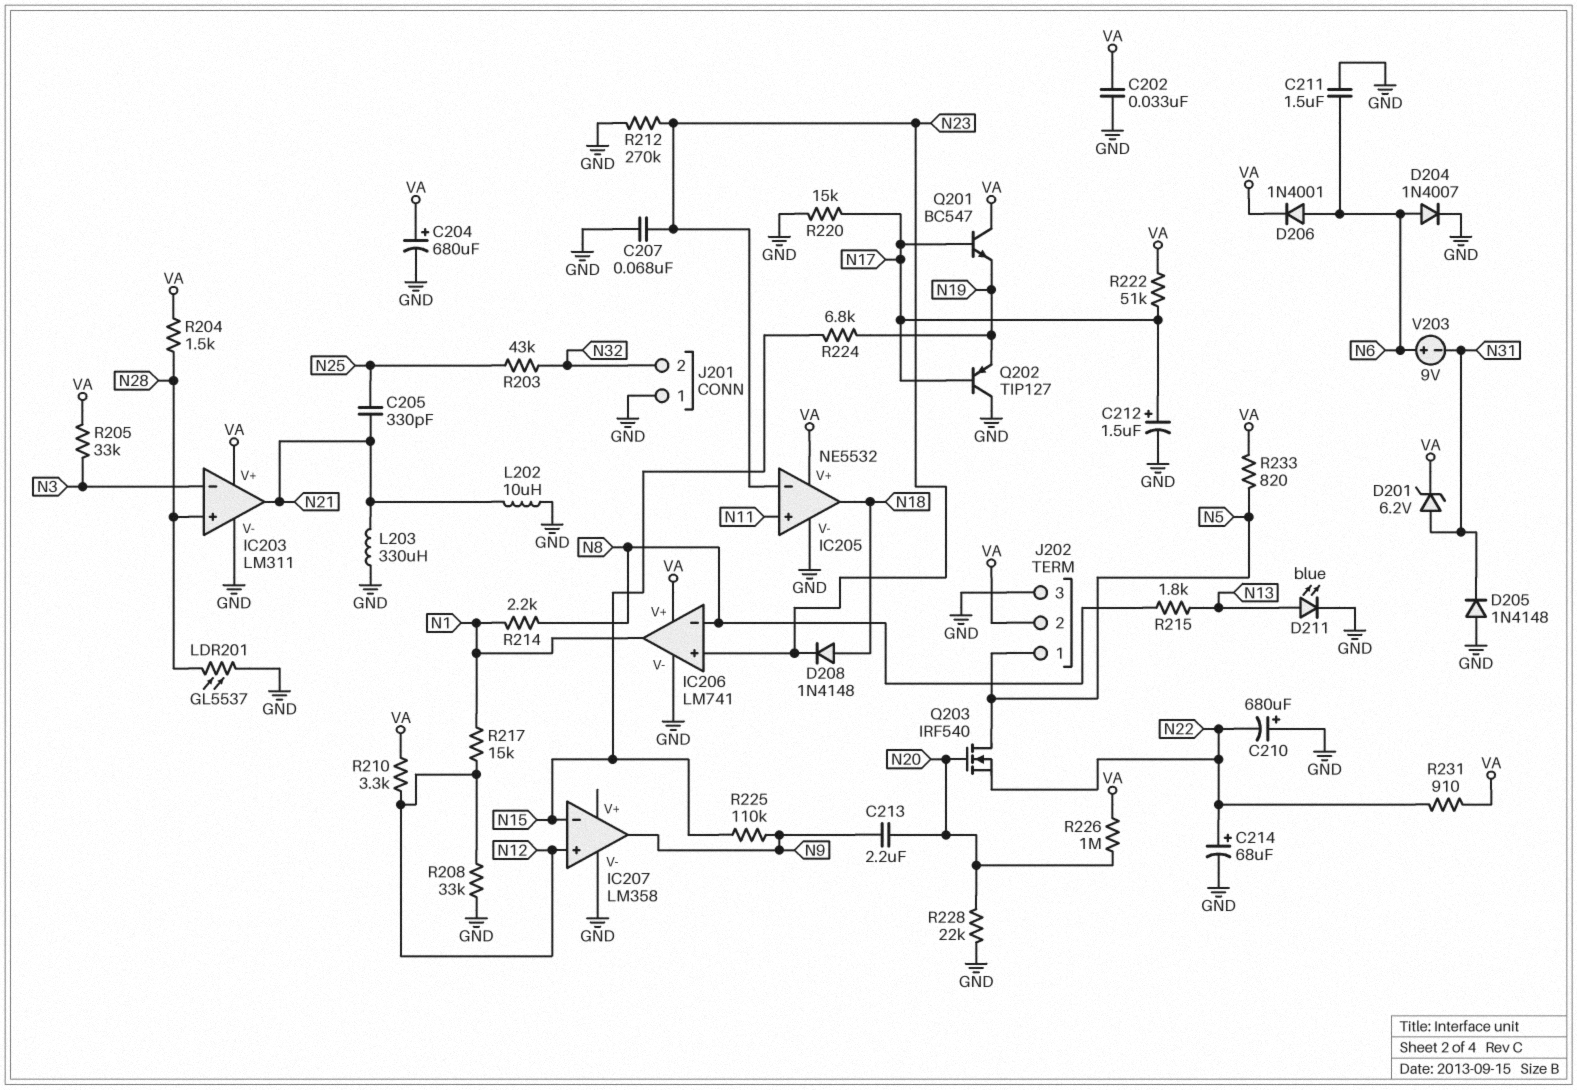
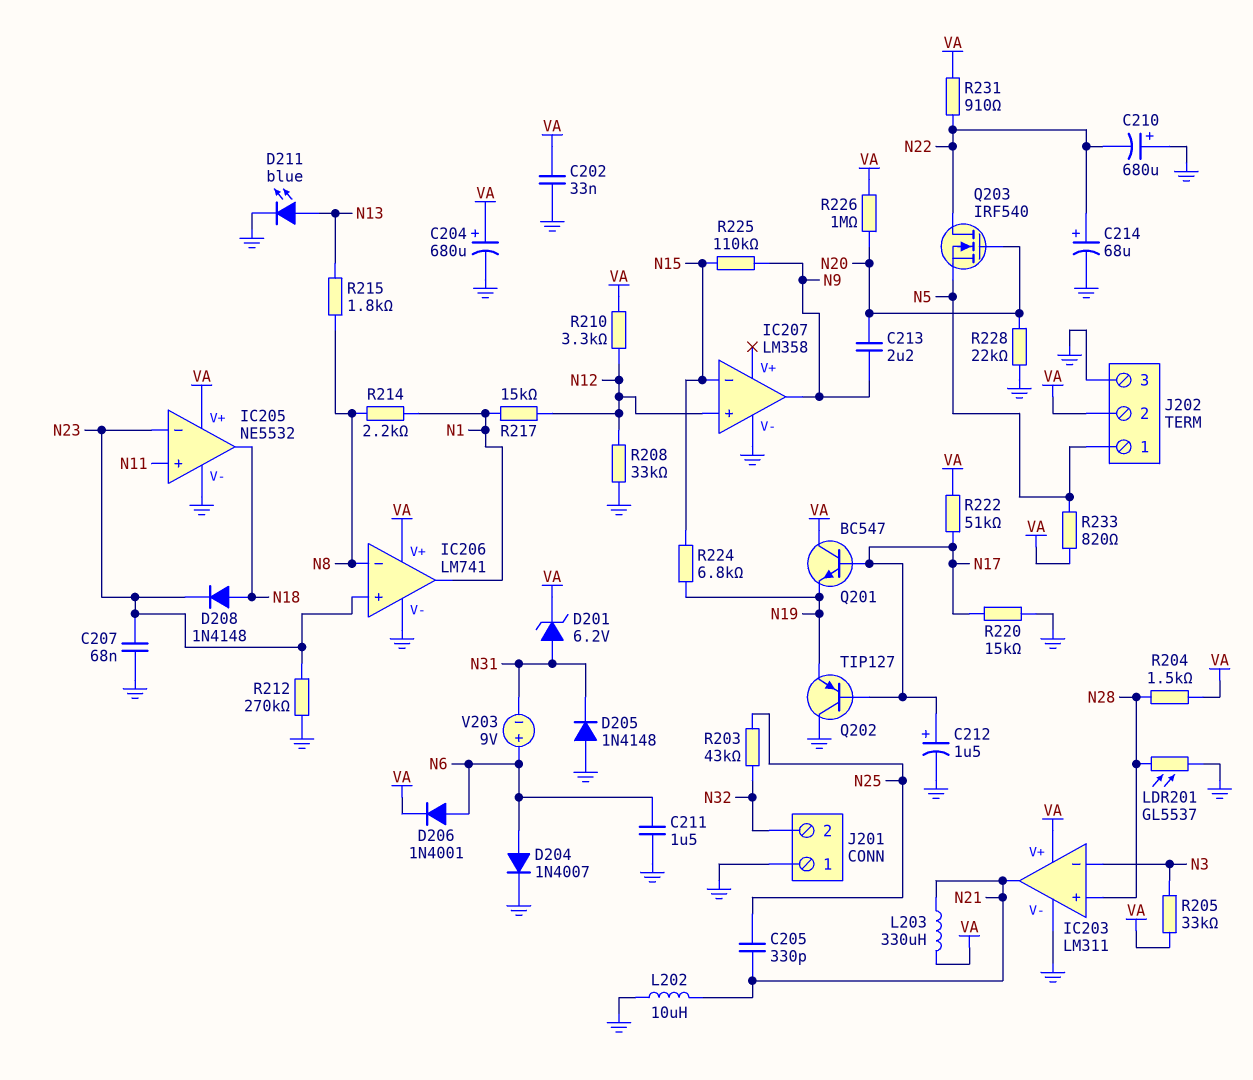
L203: 330uH (GND, N21) -> 330uH (N21, VA)
Q203: NMOS IRF540 (G N20, D N5, S N22) -> NMOS IRF540 (G N20, D N22, S N5)

